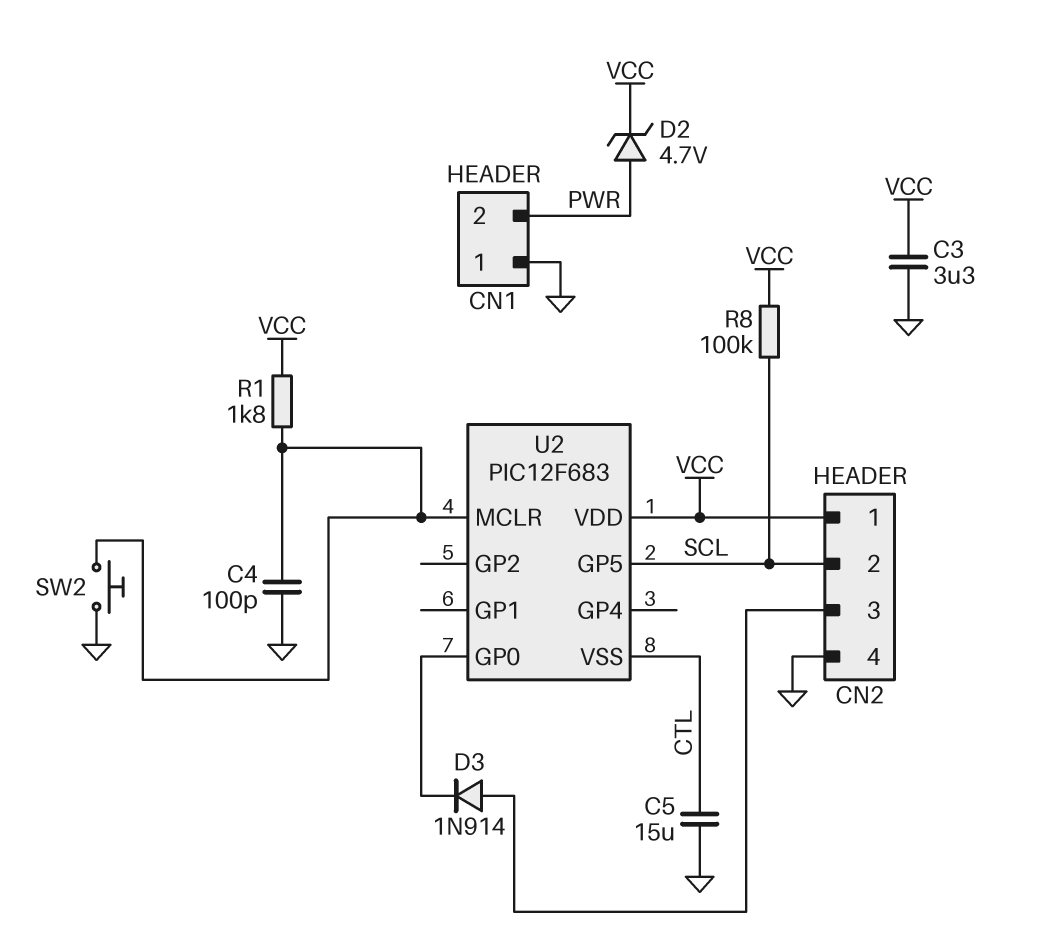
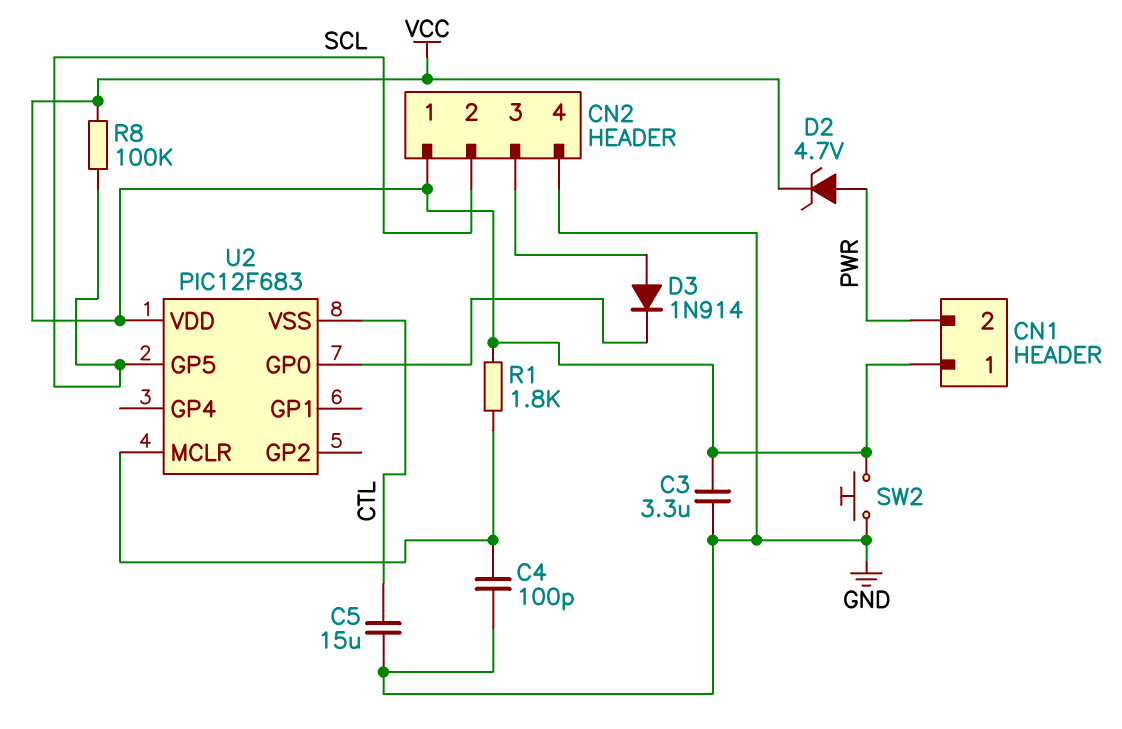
CN1 pin 1: GND -> VCC
SW2: button (GND, U2/MCLR) -> button (GND, VCC)

